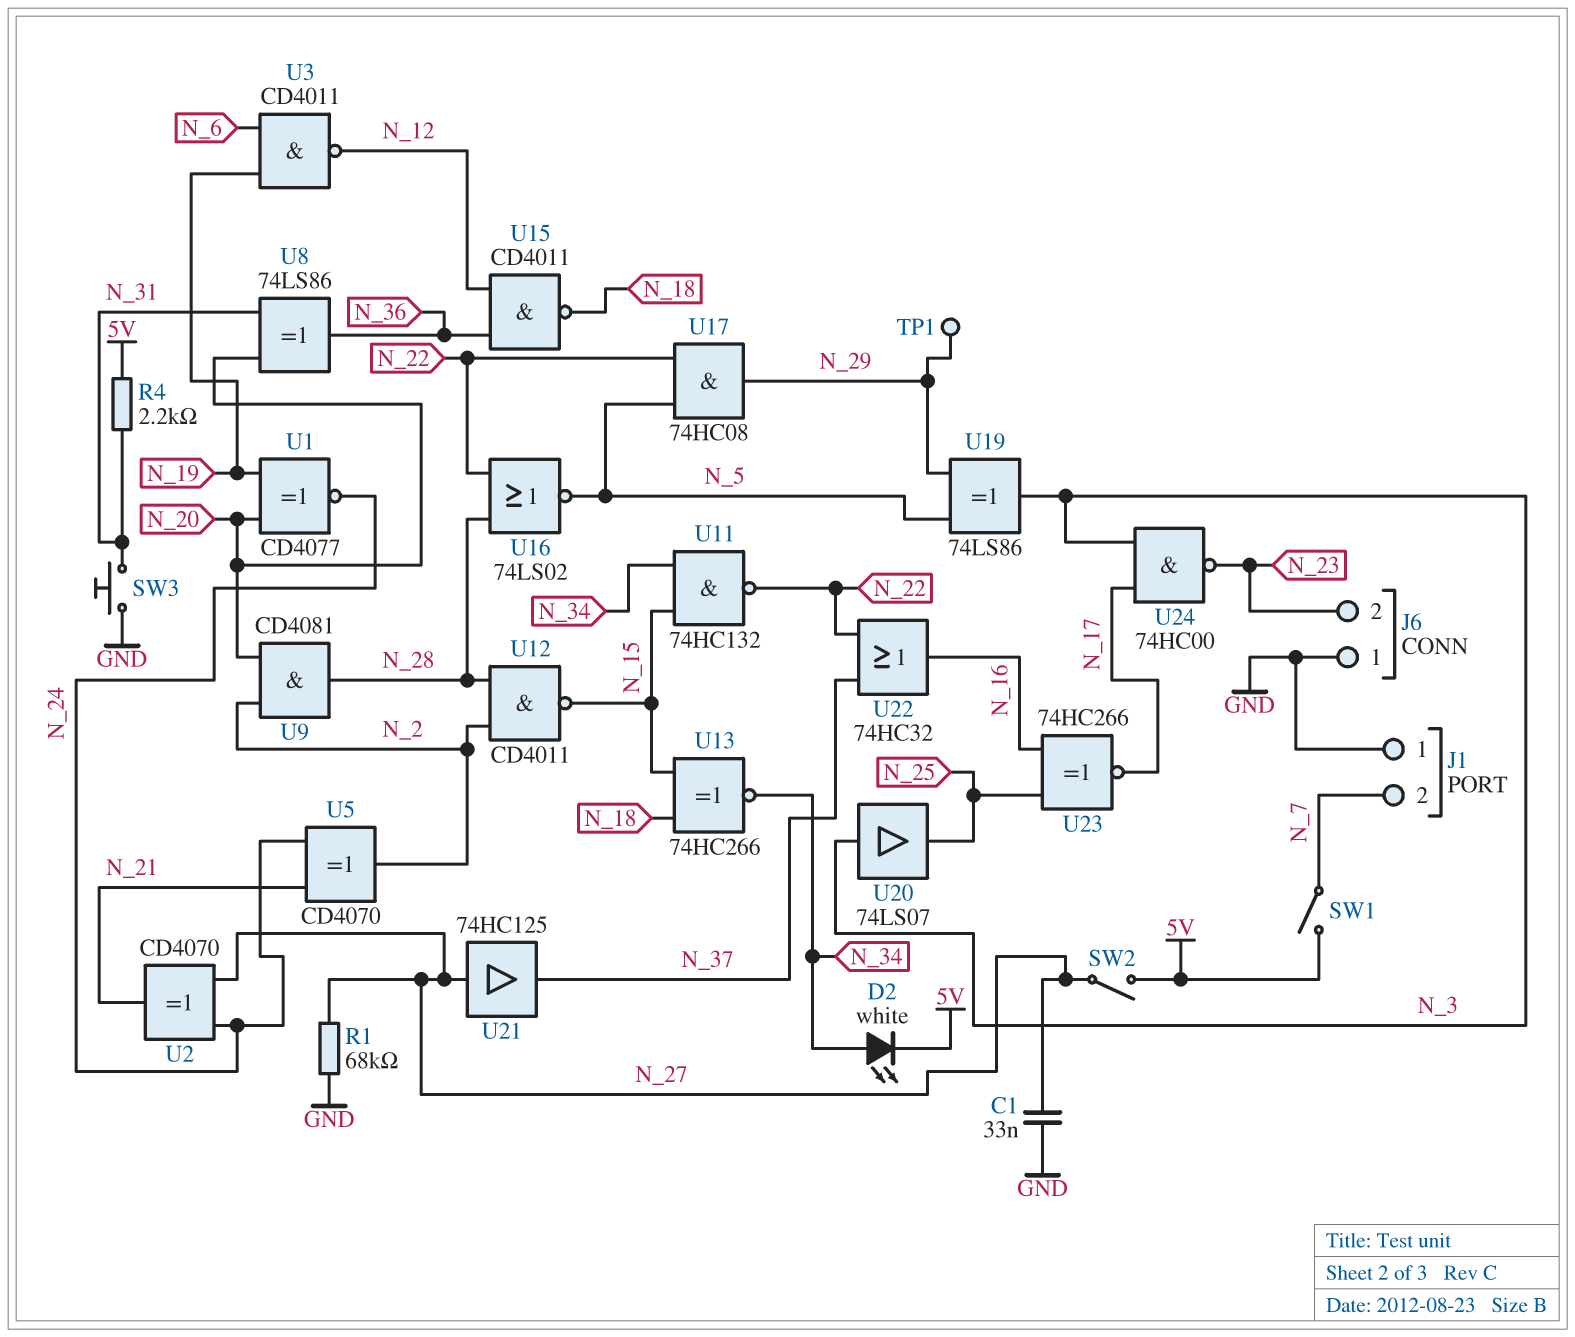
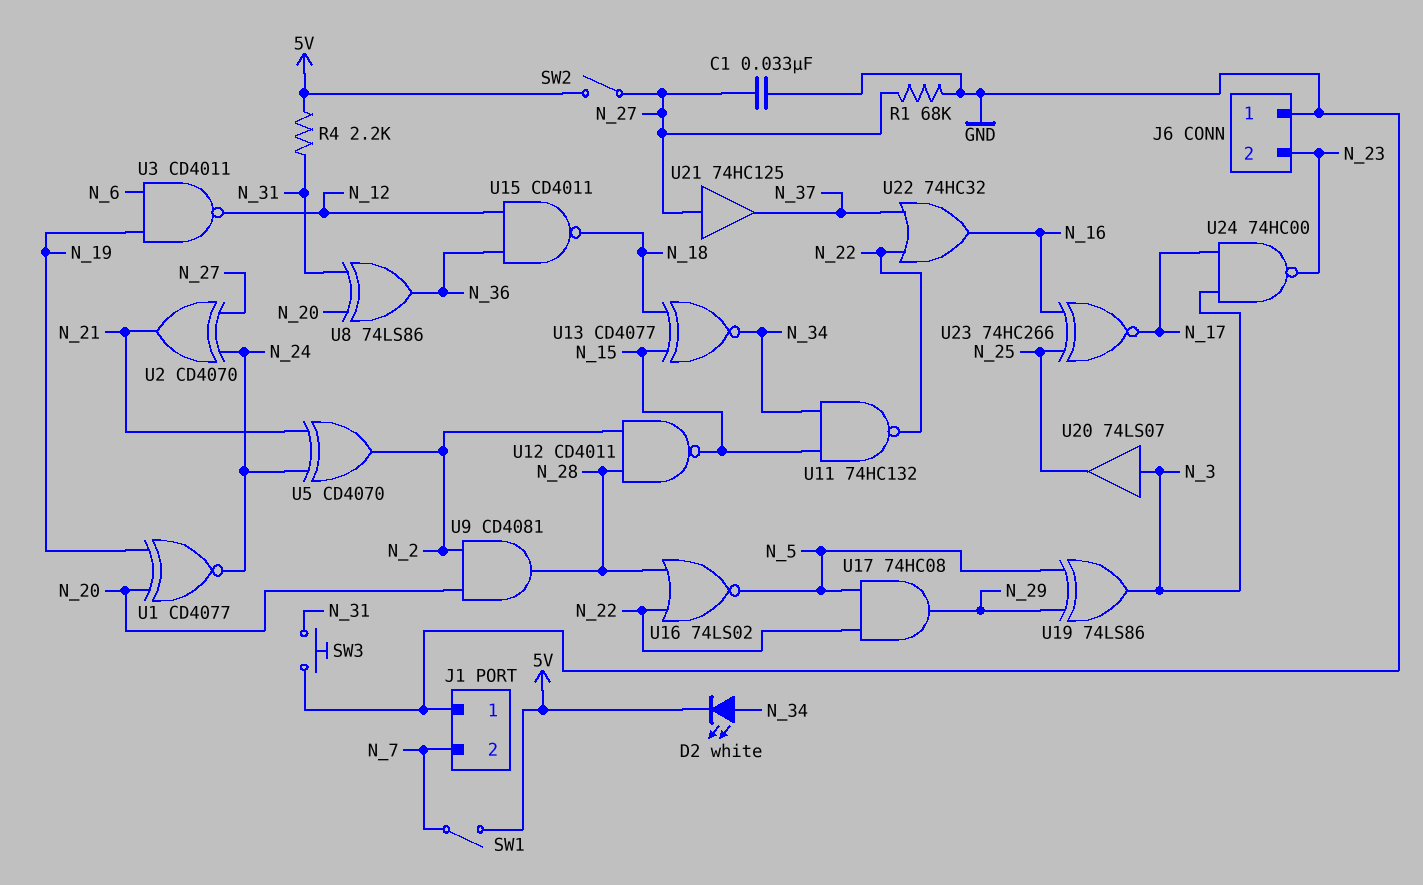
TP1: test point (N_29) -> none
U13: XNOR 74HC266 (in N_15, in N_18, out N_34) -> XNOR CD4077 (in N_15, in N_18, out N_34)

